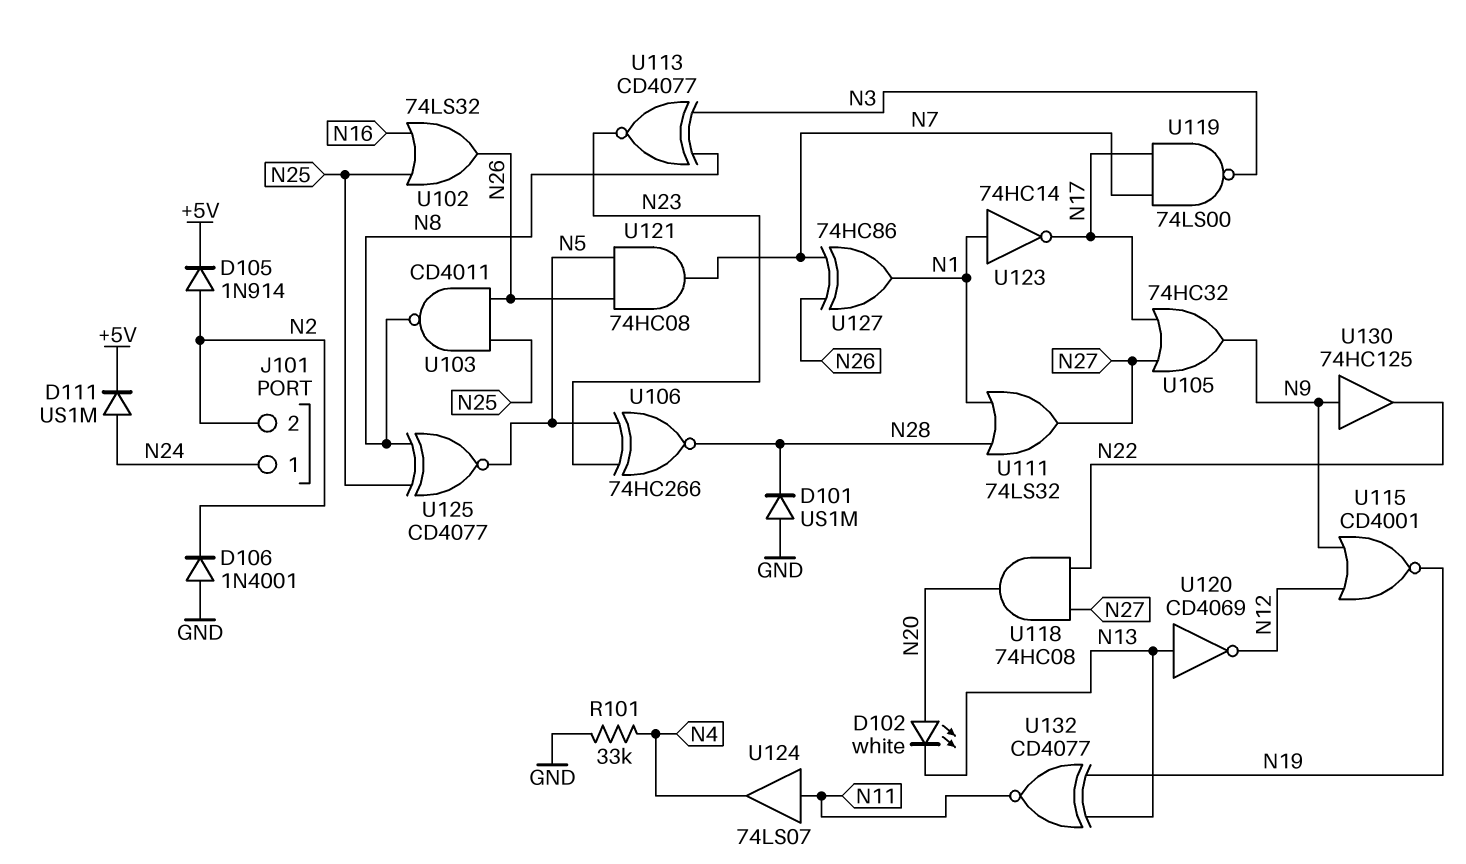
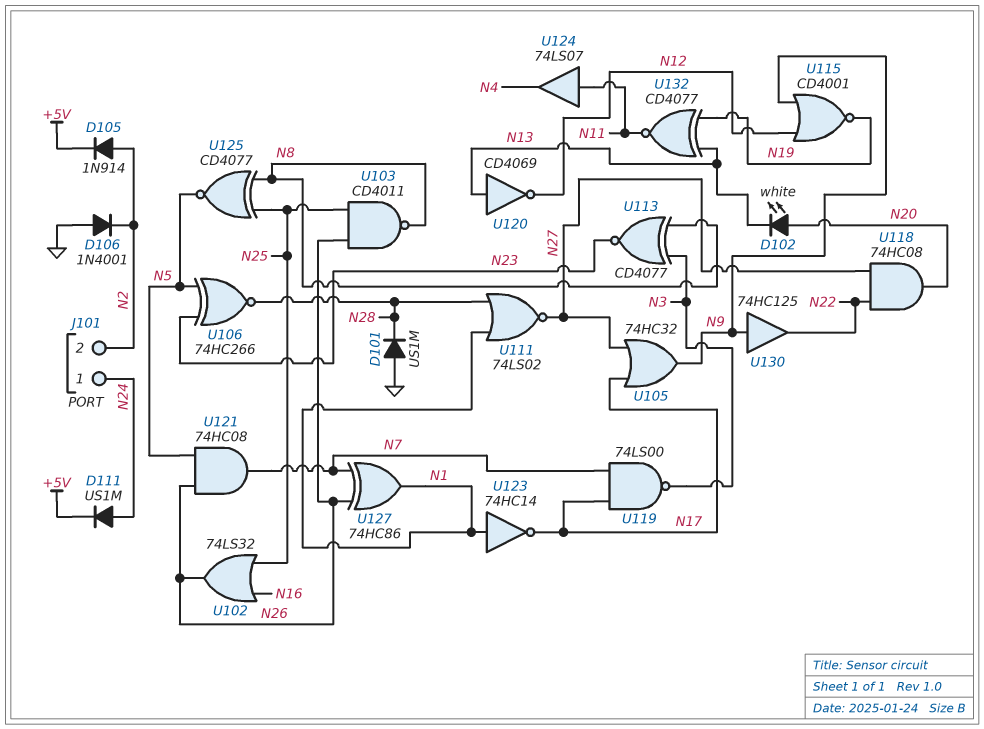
R101: 33k (GND, N4) -> none
U111: OR 74LS32 (in N1, in N28, out N27) -> NOR 74LS02 (in N1, in N28, out N27)

